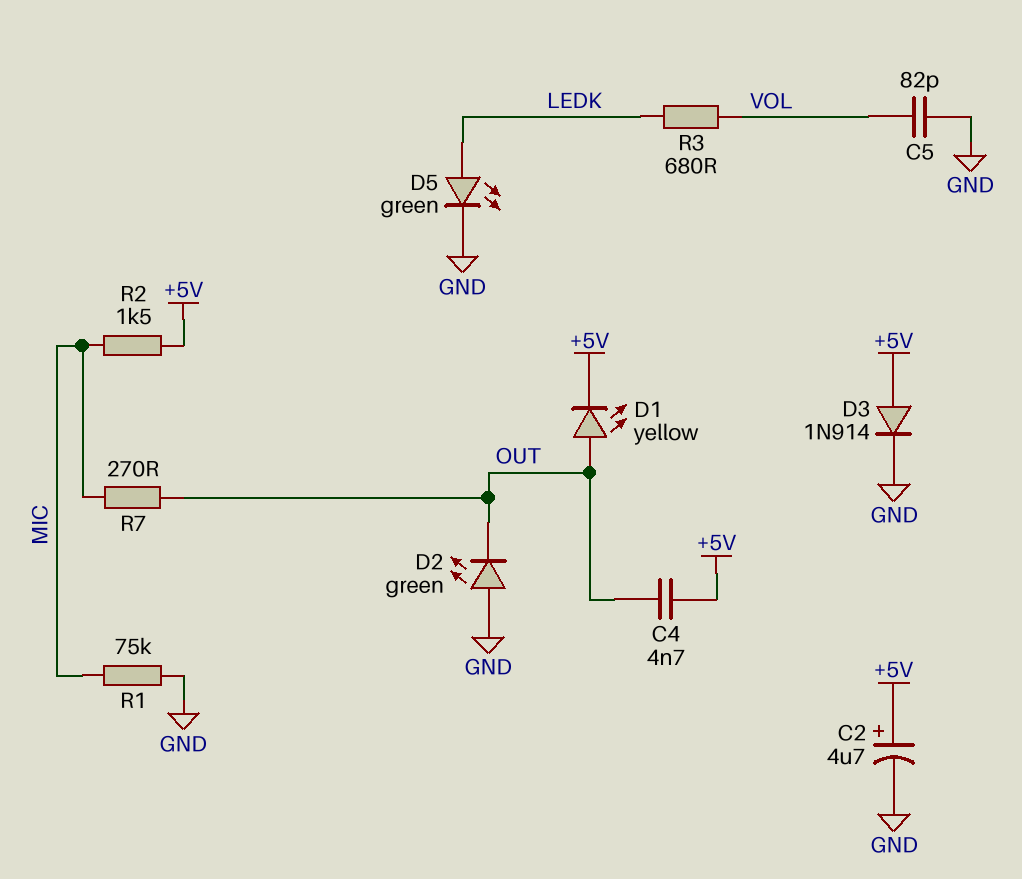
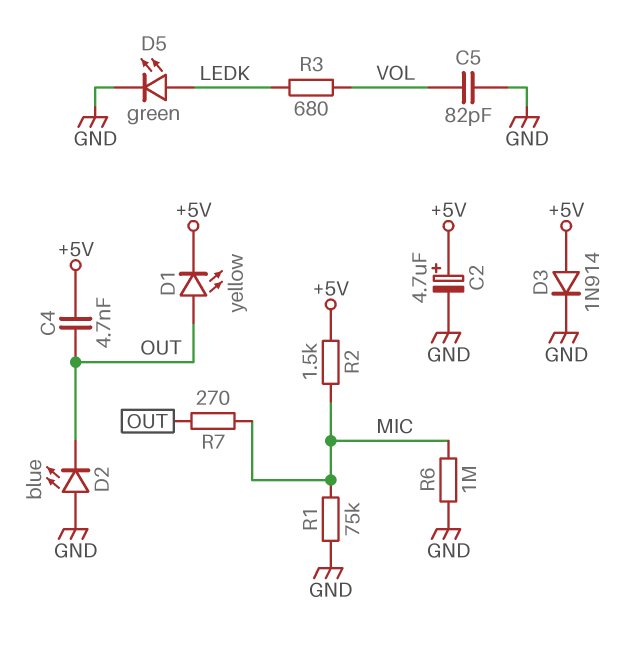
D2: LED green (A GND, K OUT) -> LED blue (A GND, K OUT)
R6: none -> 1M (GND, MIC)

